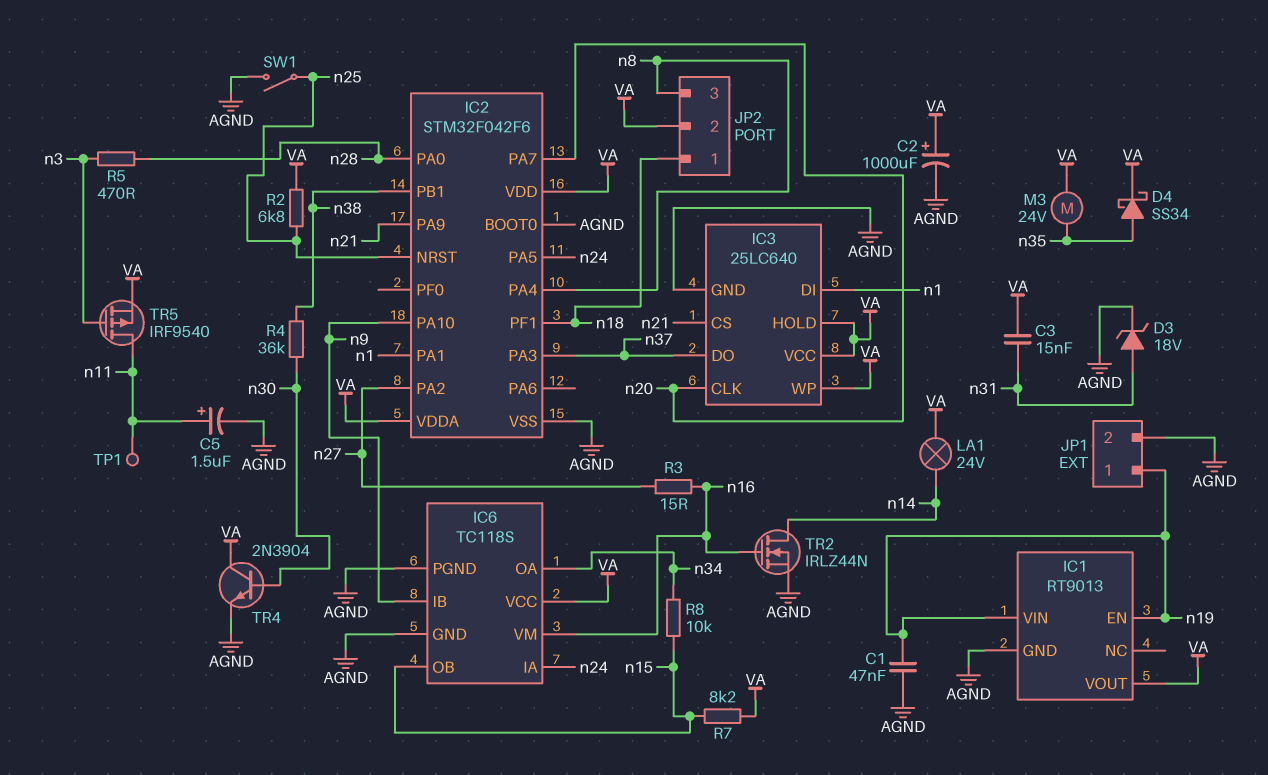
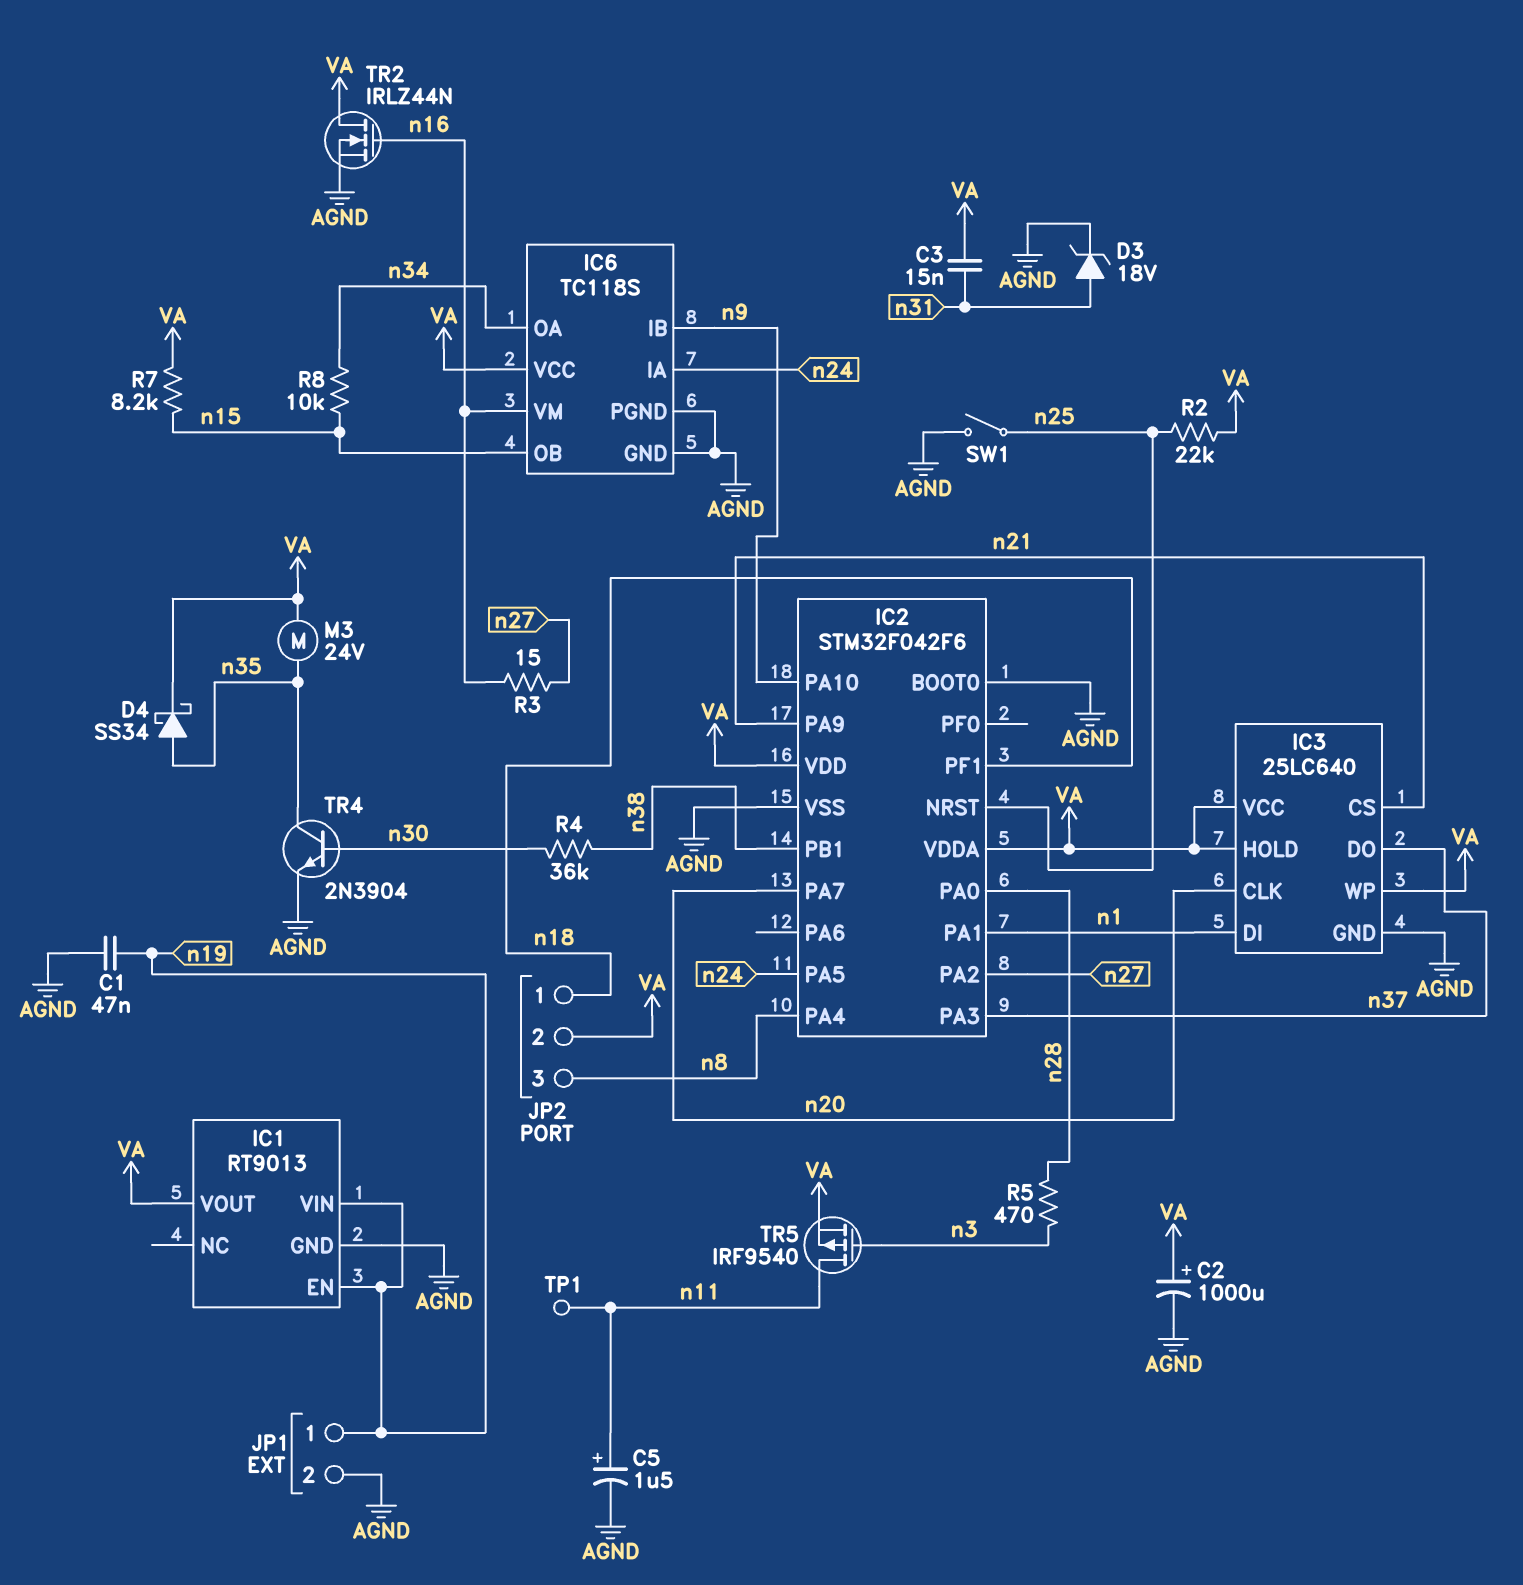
LA1: lamp 24V (VA, n14) -> none
R2: 6.8k (VA, n25) -> 22k (VA, n25)
TR2: NMOS IRLZ44N (G n16, D n14, S AGND) -> NMOS IRLZ44N (G n16, D VA, S AGND)
TR4: NPN 2N3904 (B n30, C VA, E AGND) -> NPN 2N3904 (B n30, C n35, E AGND)

